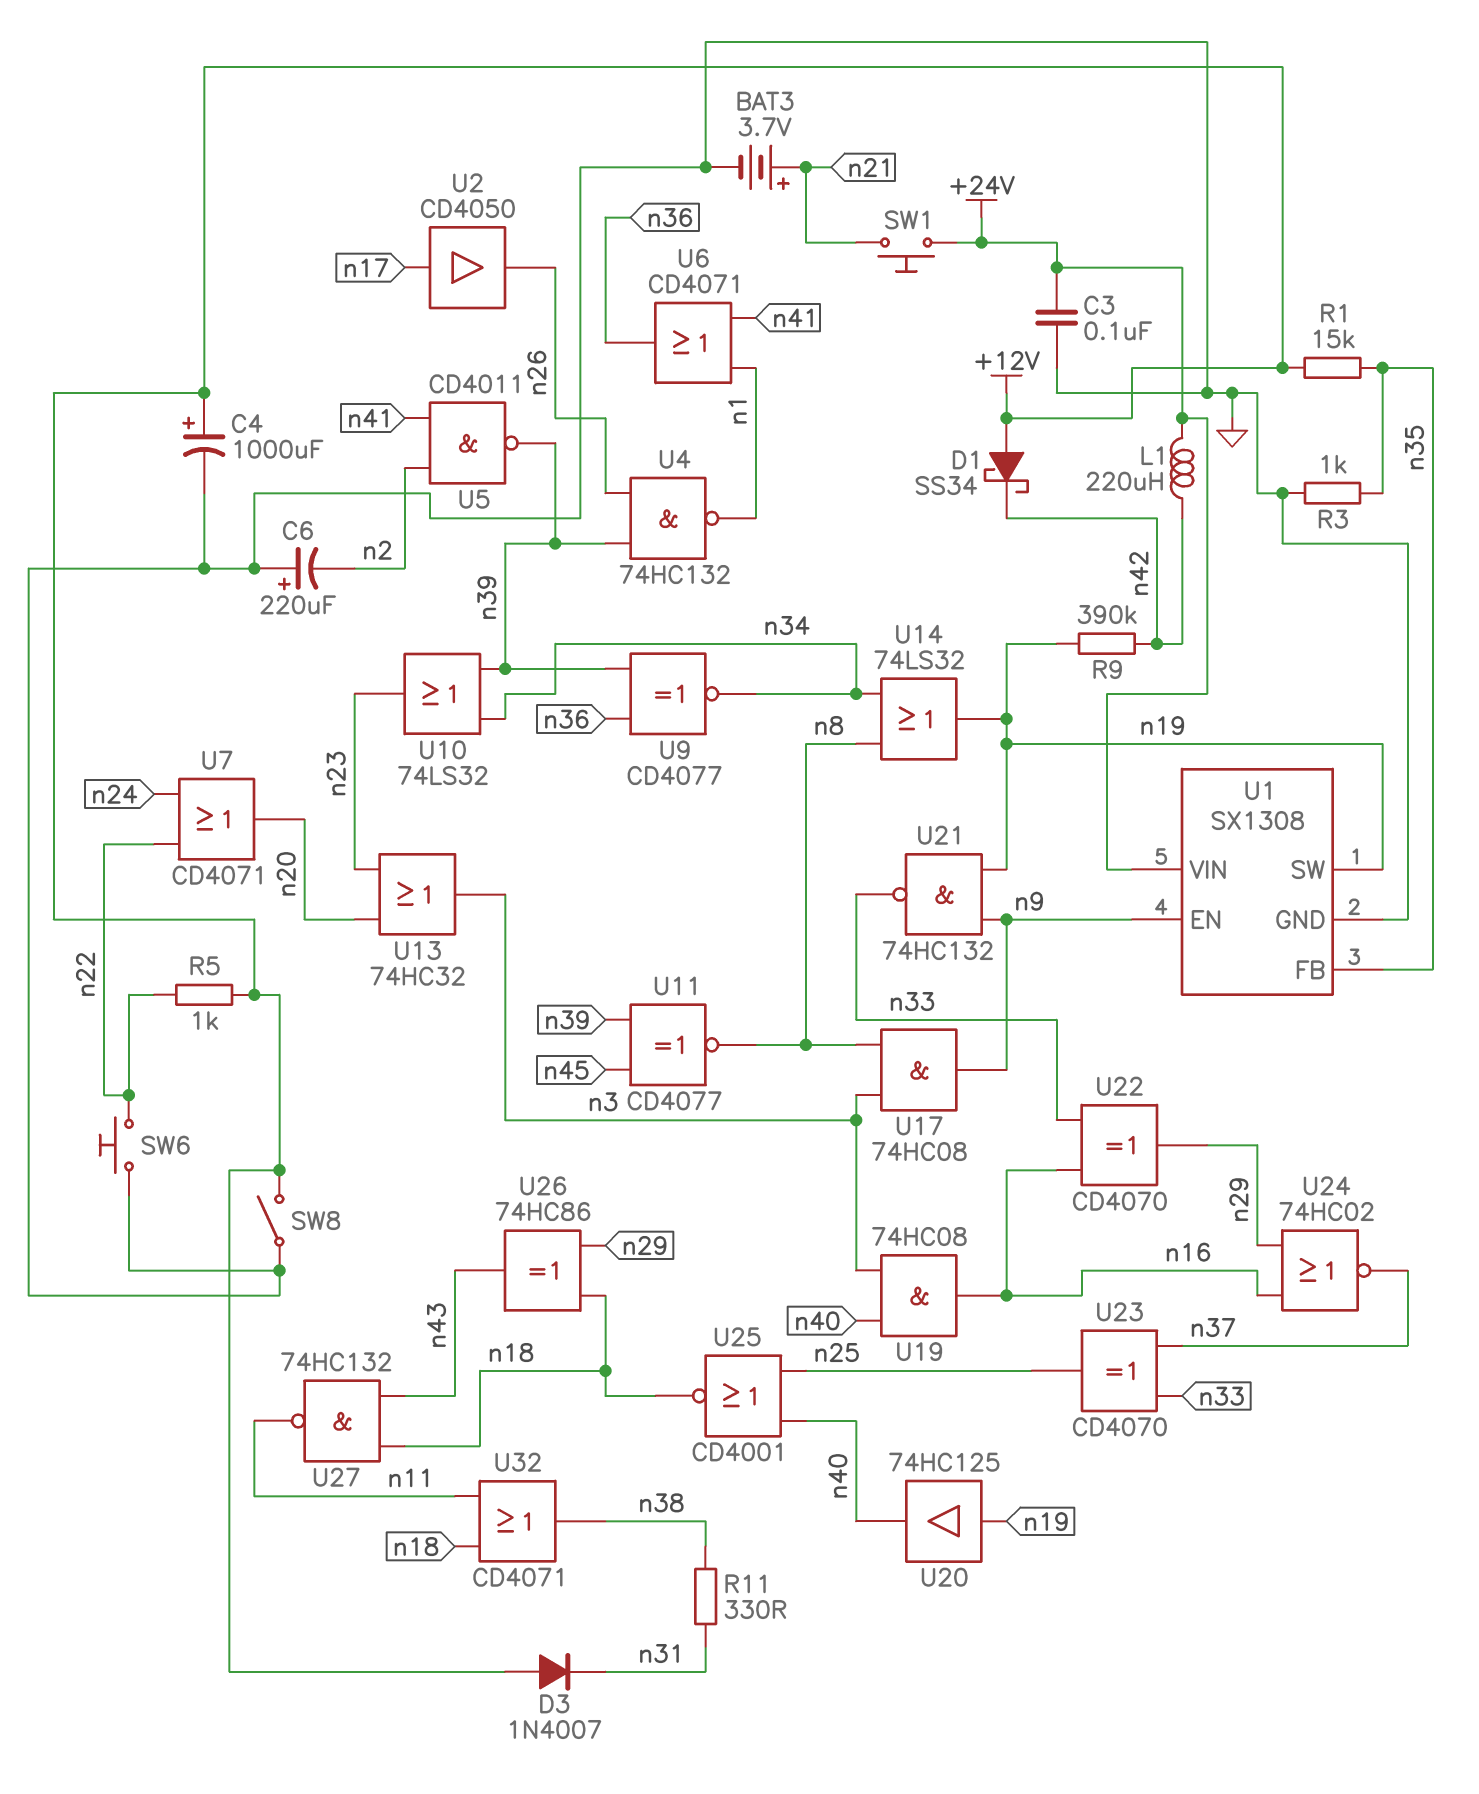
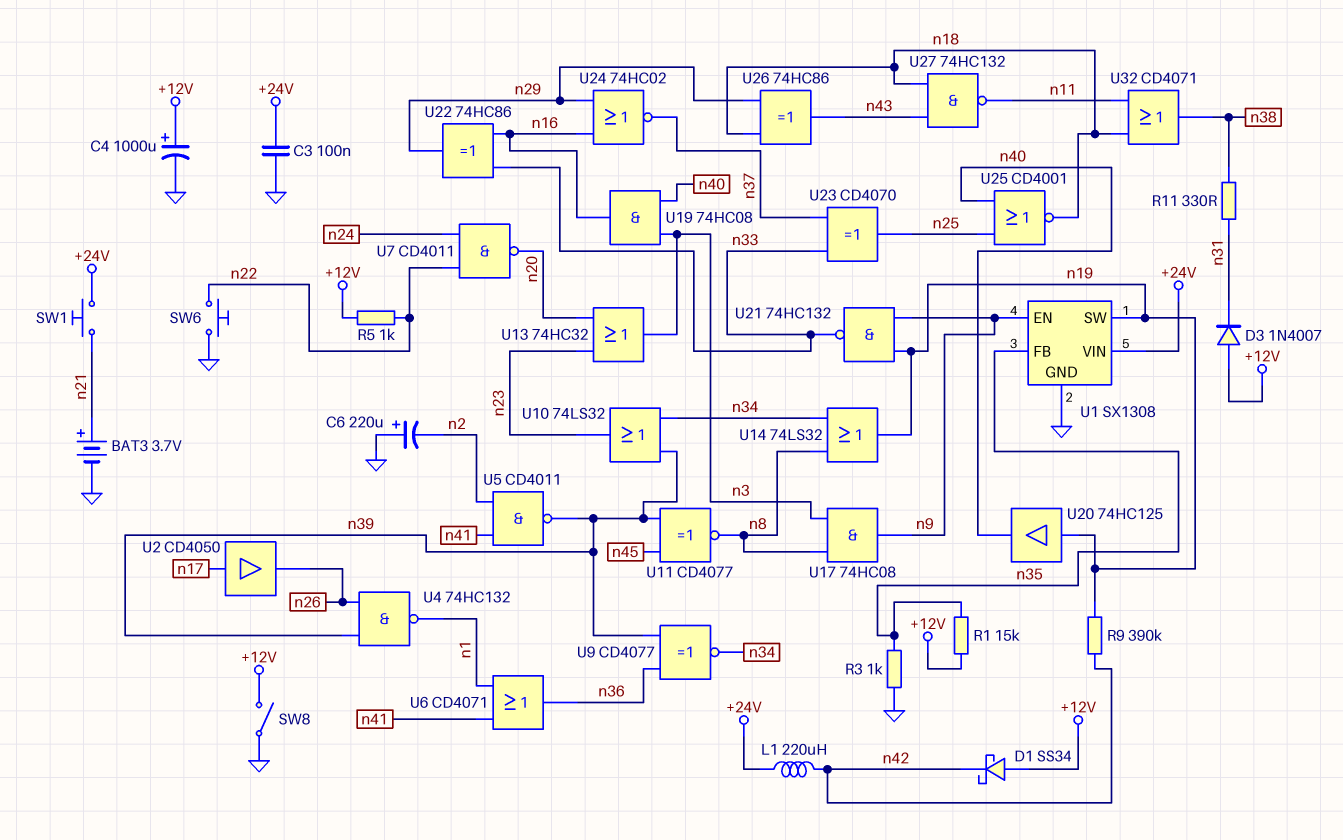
U7: OR CD4071 (in n22, in n24, out n20) -> NAND CD4011 (in n22, in n24, out n20)
U22: XOR CD4070 (in n16, in n33, out n29) -> XOR 74HC86 (in n16, in n33, out n29)

